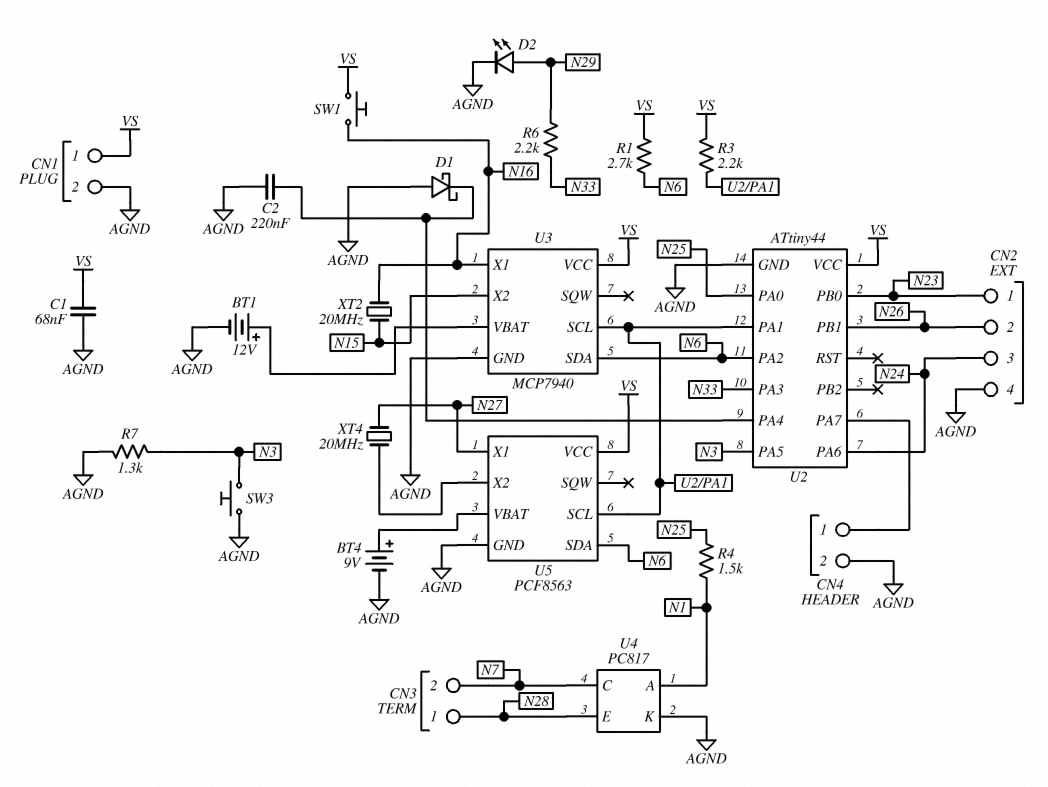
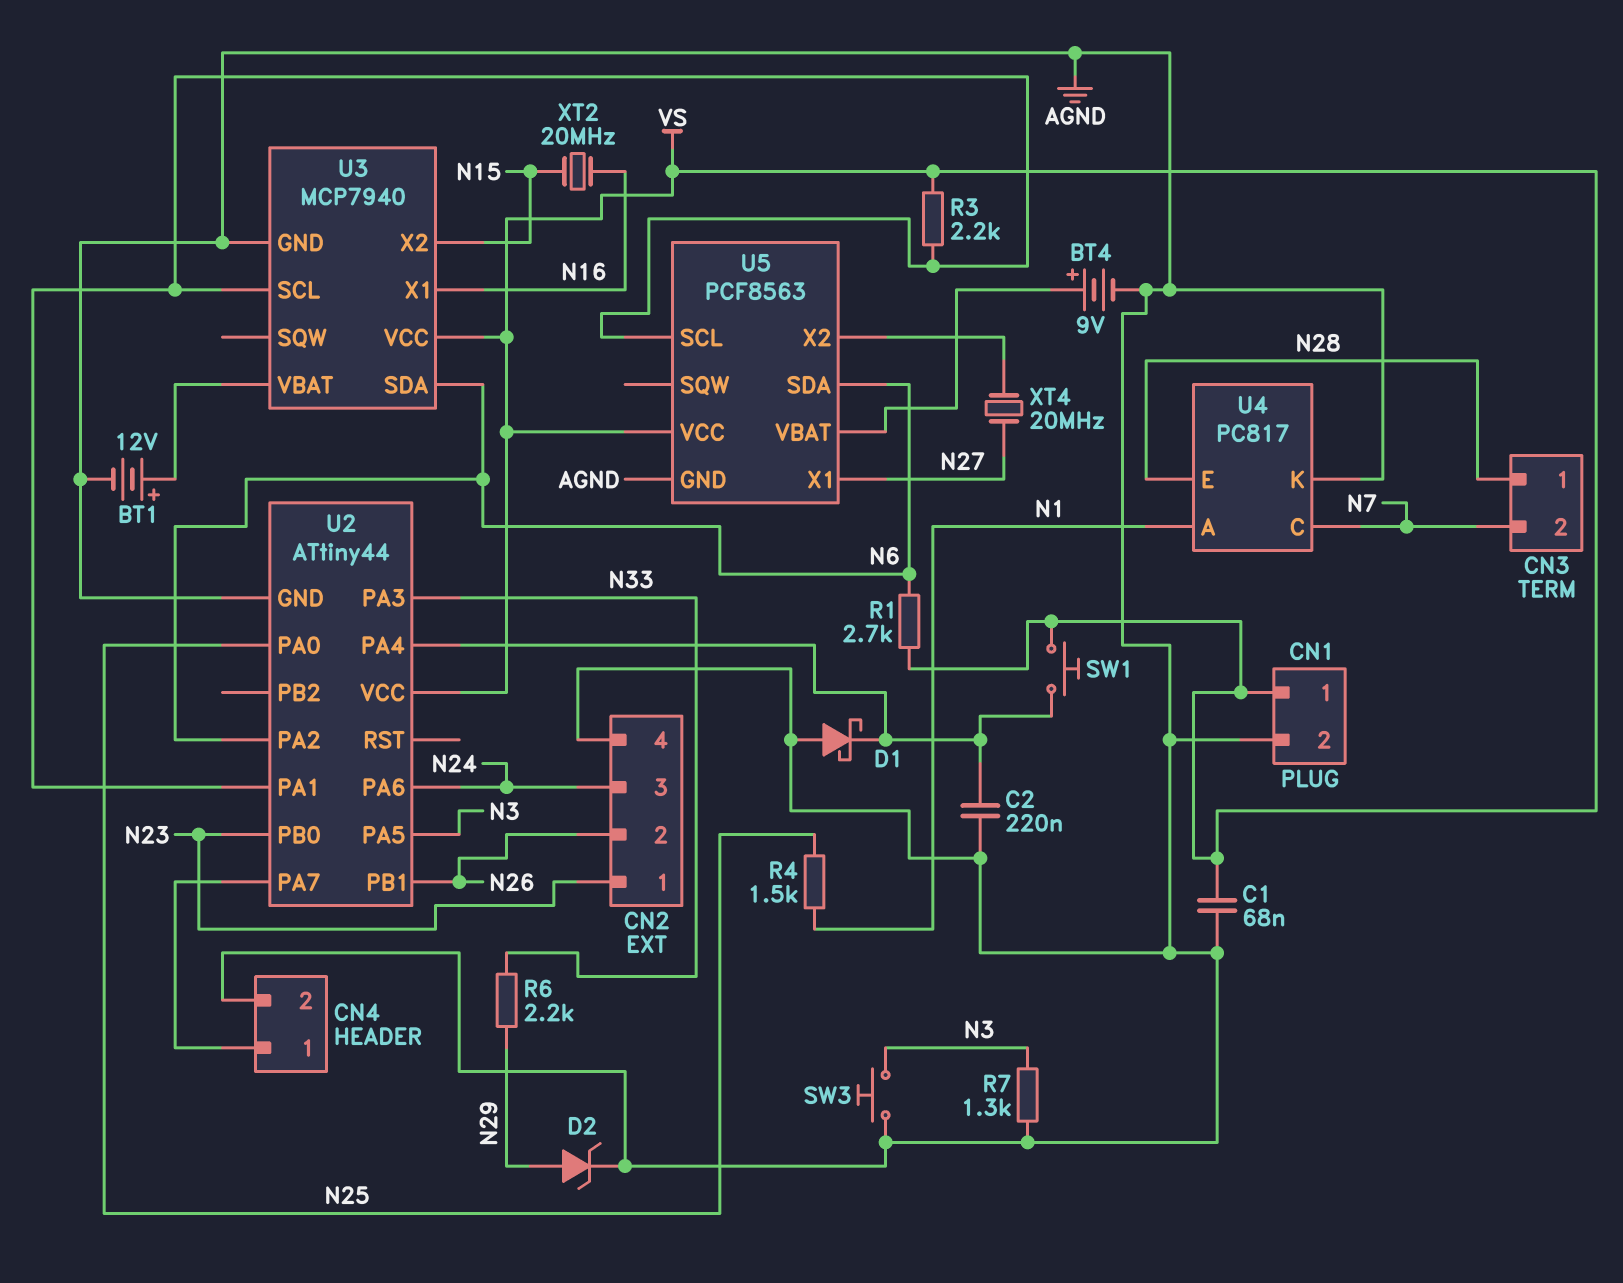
D2: LED (A N29, K AGND) -> zener (A N29, K AGND)
SW1: button (N16, VS) -> button (U2/PA4, VS)

